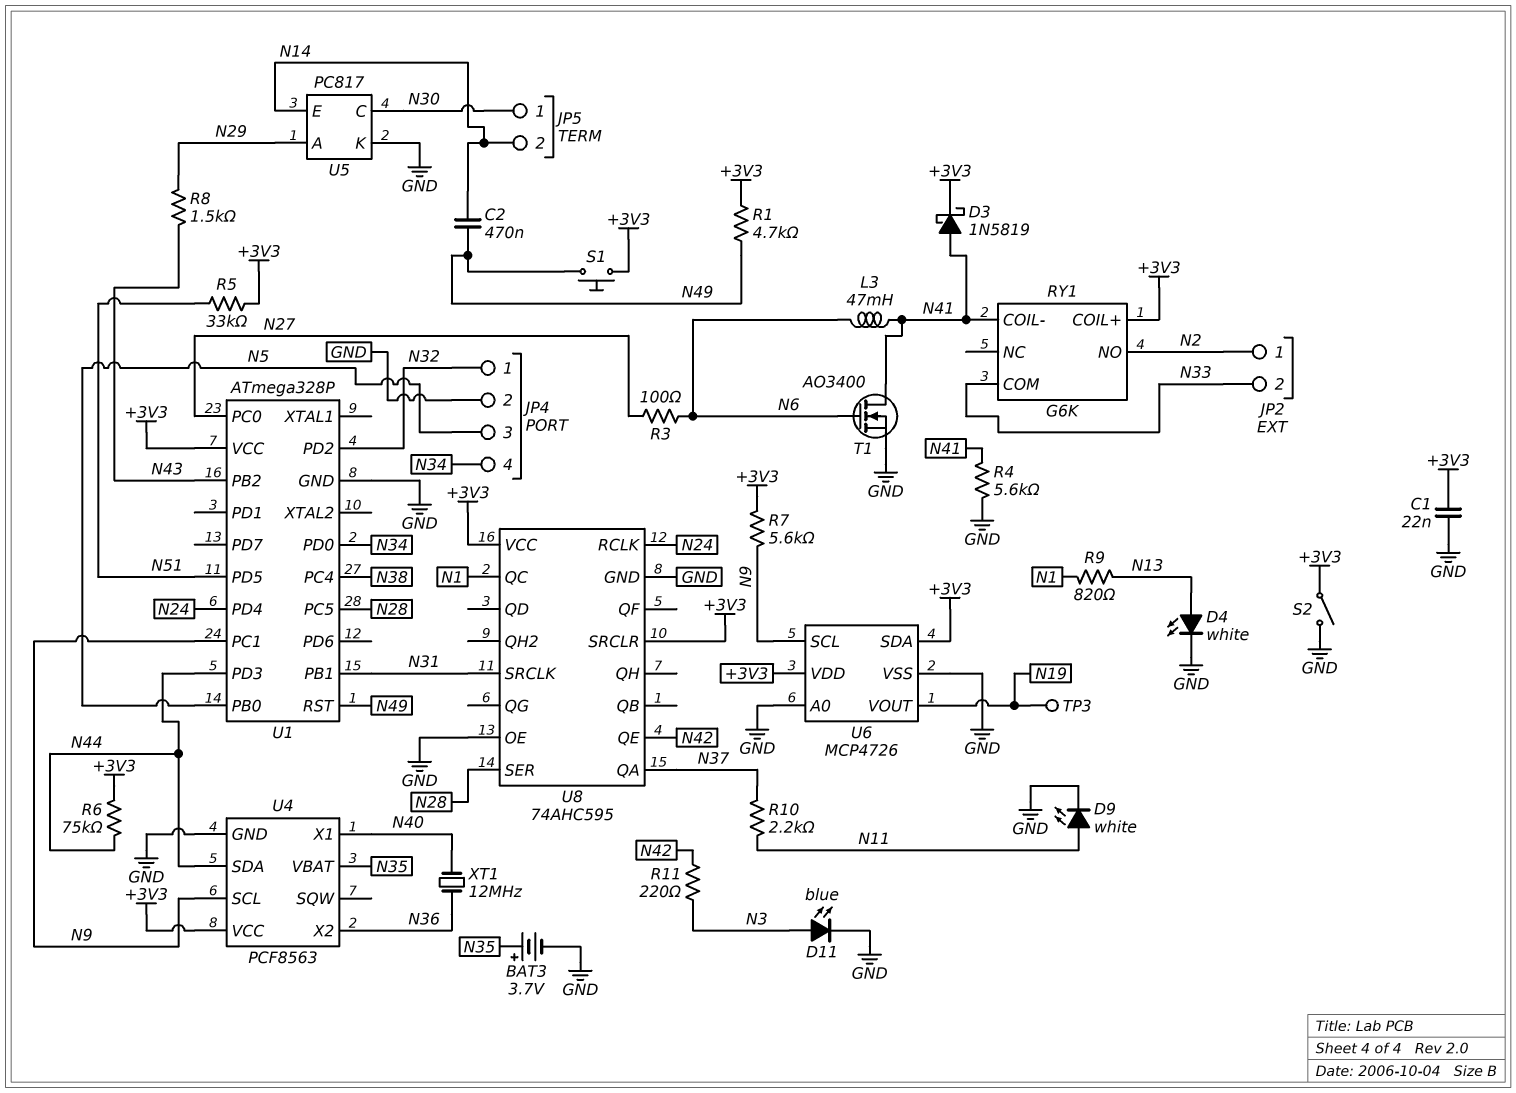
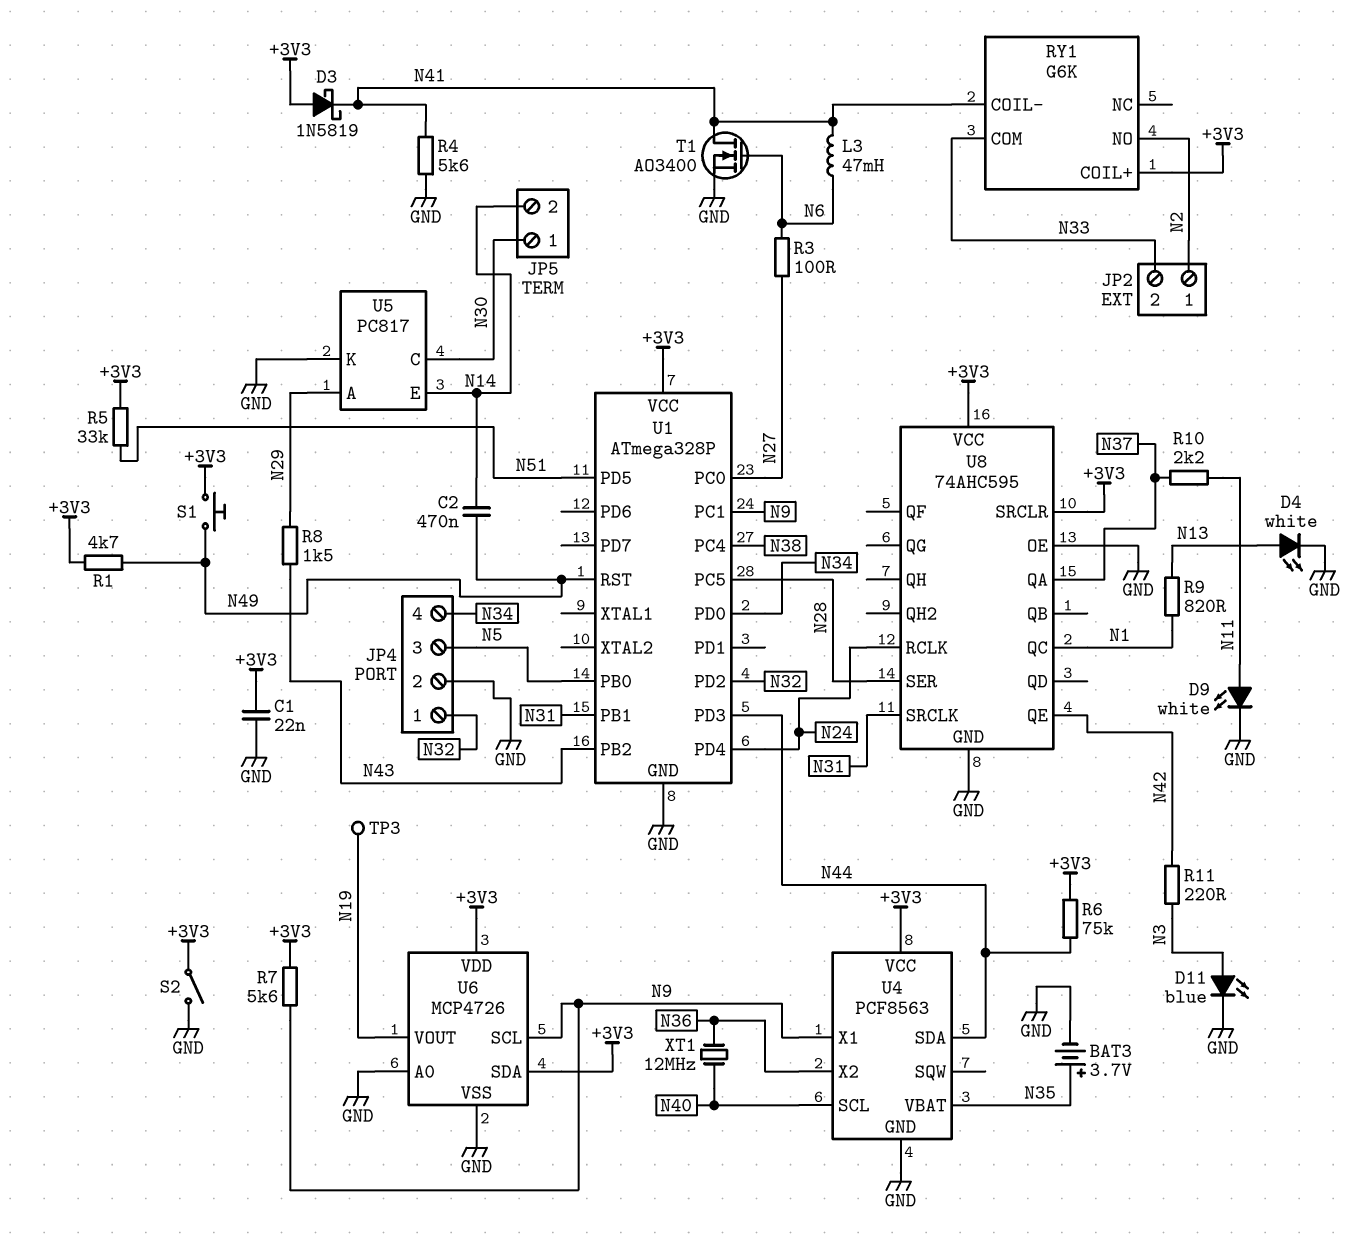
D3: schottky 1N5819 (A N41, K +3V3) -> schottky 1N5819 (A +3V3, K N41)
U4 pin SCL: N9 -> N40
U4 pin X1: N40 -> N9

